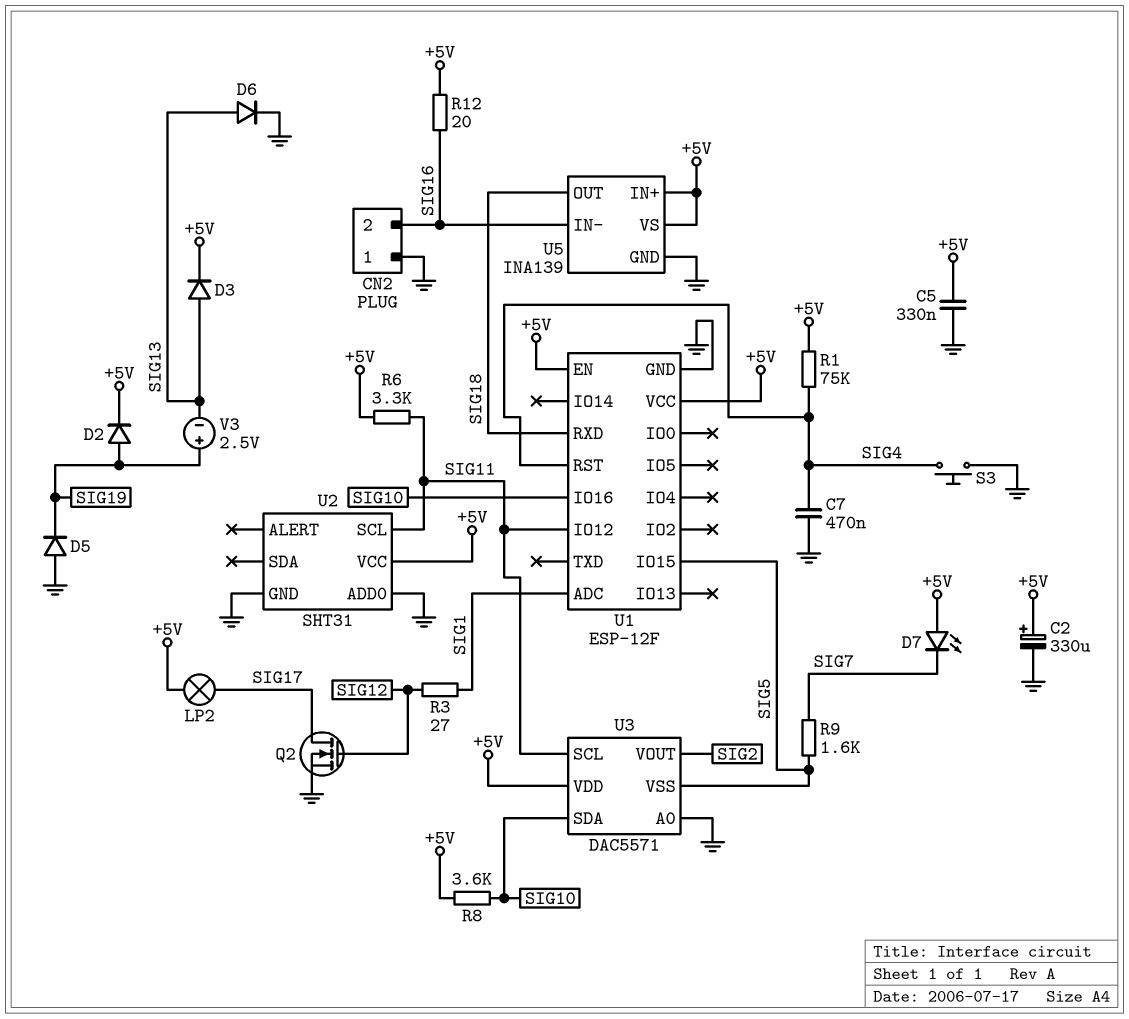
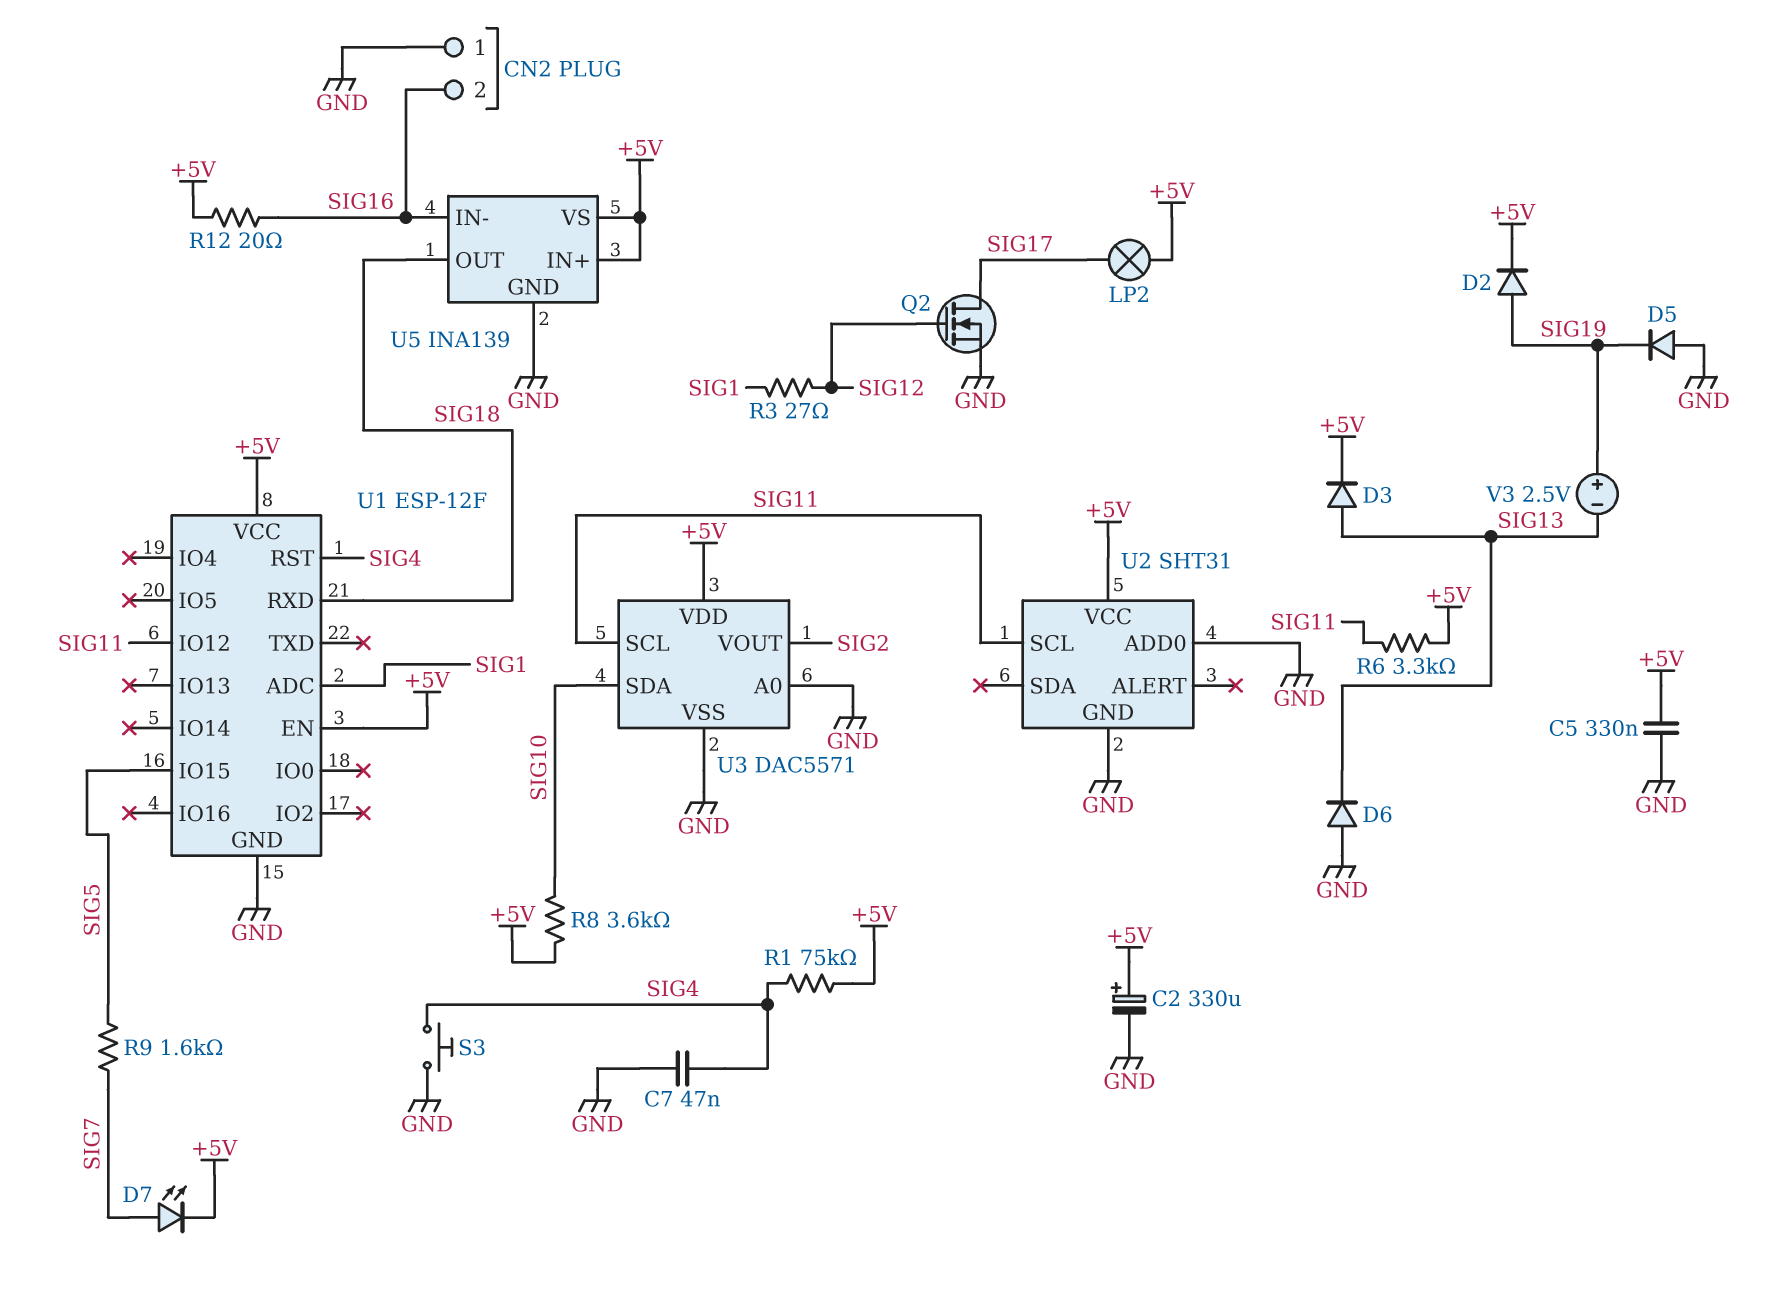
C7: 470nF (GND, SIG4) -> 47nF (GND, SIG4)
D6: diode (A SIG13, K GND) -> diode (A GND, K SIG13)
D7: LED (A +5V, K SIG7) -> LED (A SIG7, K +5V)
U1 pin IO16: SIG10 -> none
U3 pin VSS: SIG5 -> GND

